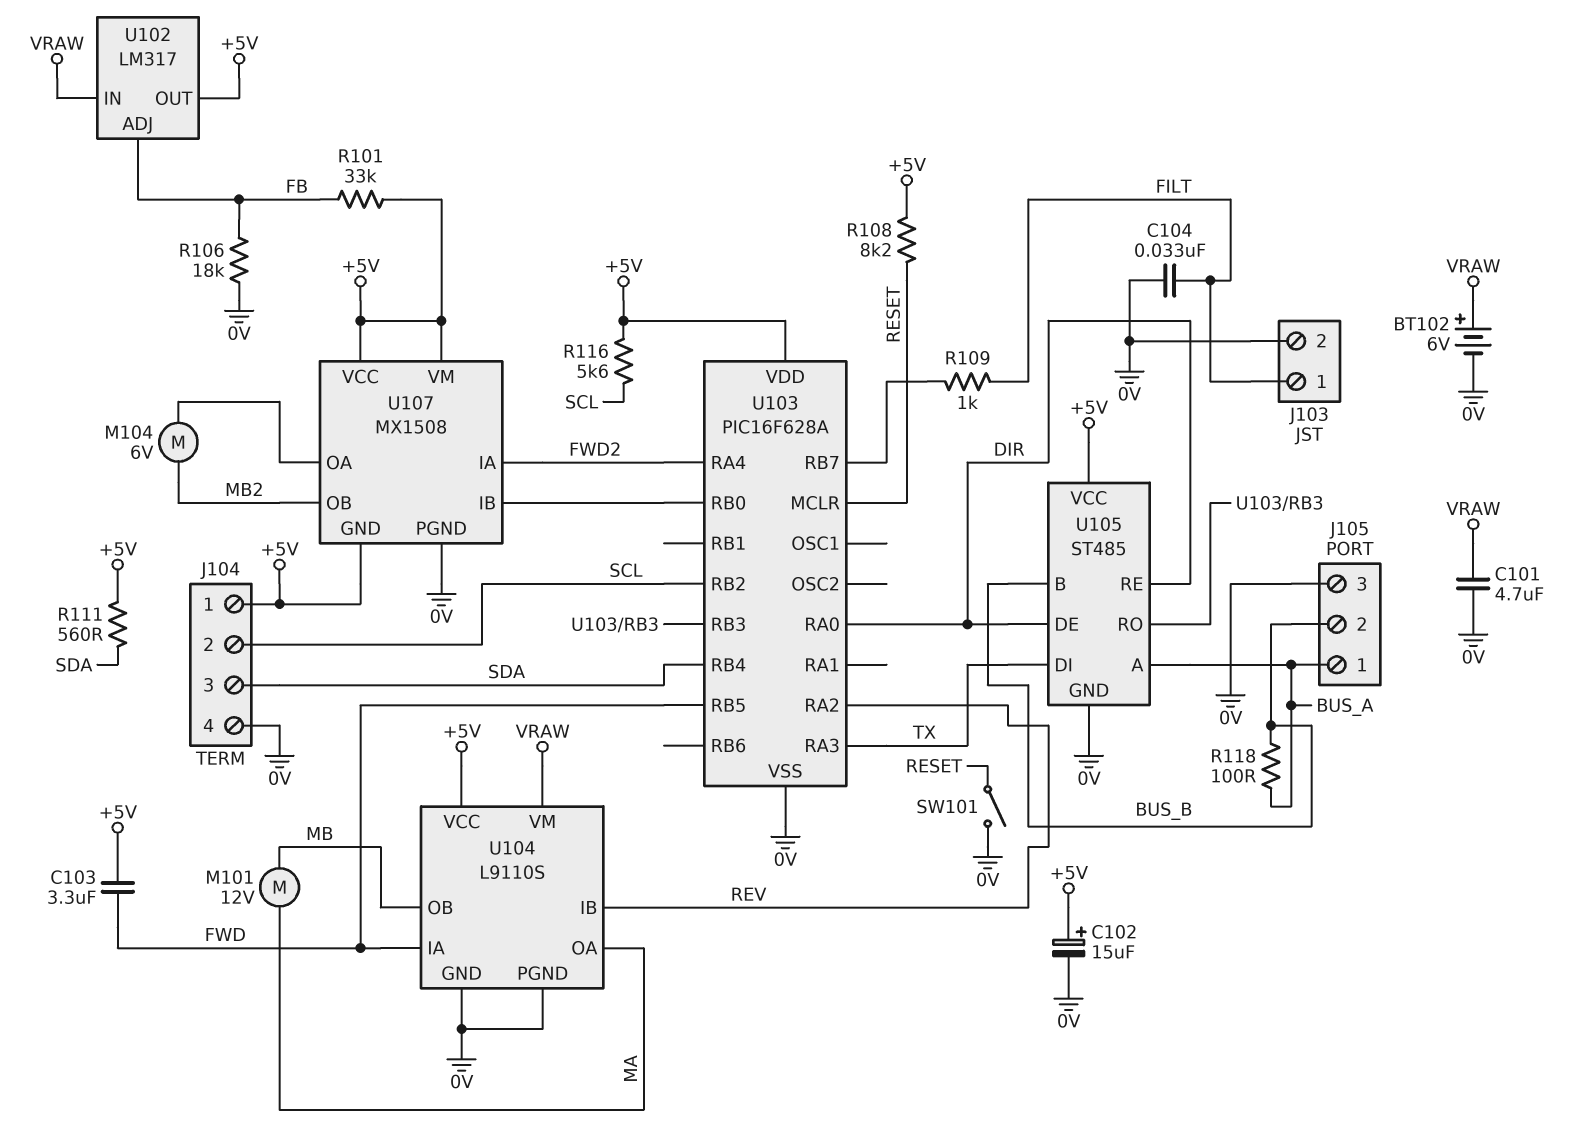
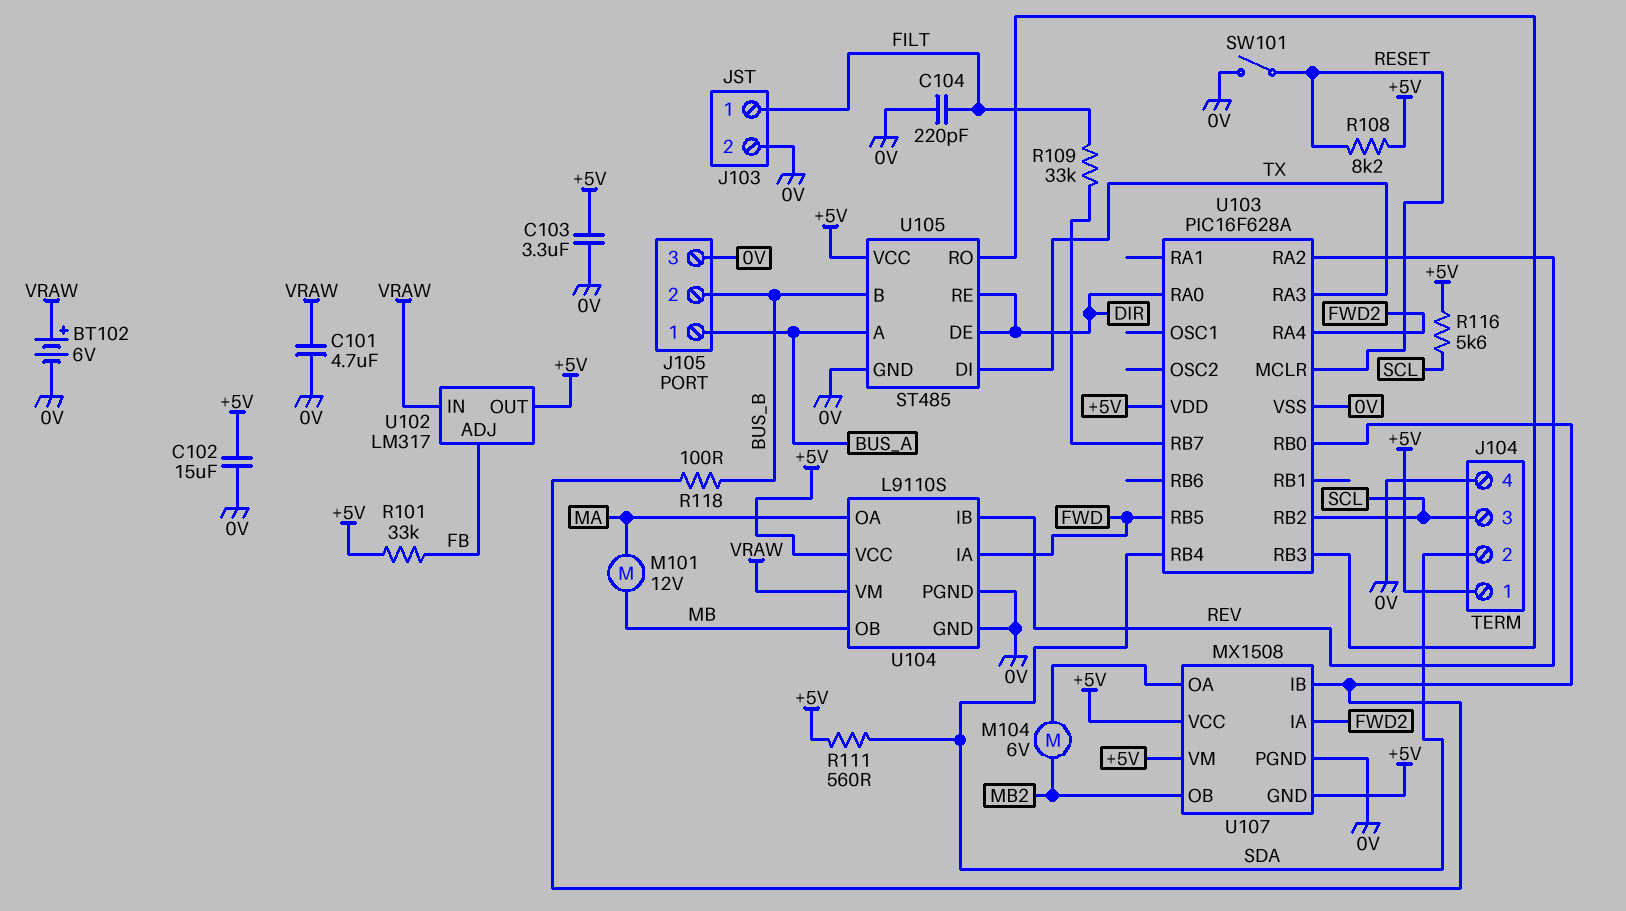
C102: 15uF (plus +5V, minus 0V) -> 15uF (+5V, 0V)
C103: 3.3uF (+5V, FWD) -> 3.3uF (+5V, 0V)
C104: 33nF (0V, FILT) -> 220pF (0V, FILT)
J104 pin 2: SCL -> SDA
J104 pin 3: SDA -> SCL
R106: 18k (0V, FB) -> none
R109: 1k (FILT, U103/RB7) -> 33k (FILT, U103/RB7)
R118: 100 (BUS_A, BUS_B) -> 100 (BUS_B, U103/RB0)

